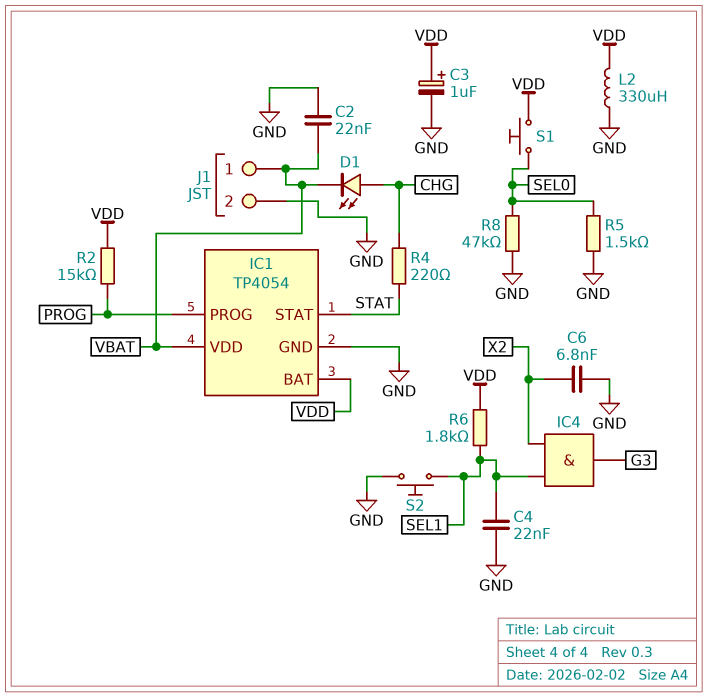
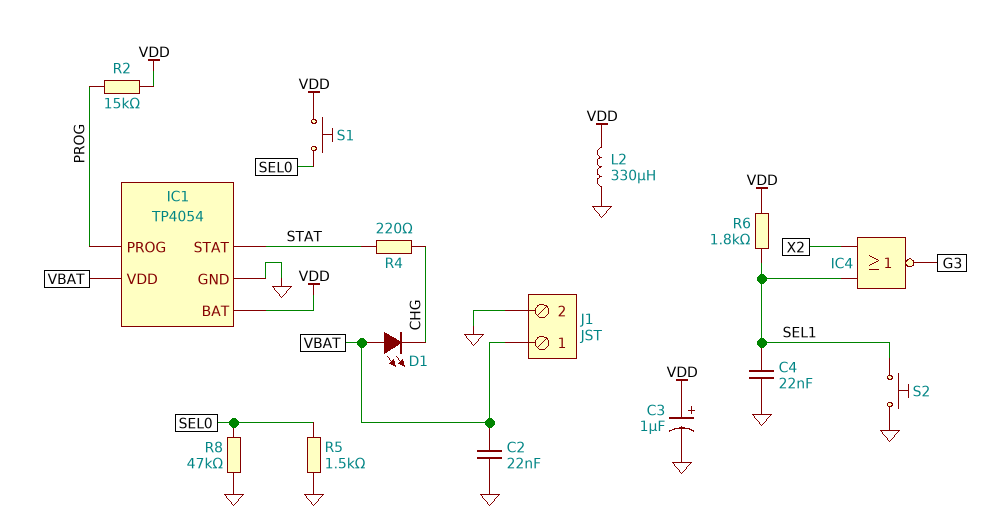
C6: 6.8nF (GND, X2) -> none
D1: LED (A CHG, K VBAT) -> LED (A VBAT, K CHG)
IC4: AND (in SEL1, in X2, out G3) -> NOR (in SEL1, in X2, out G3)

